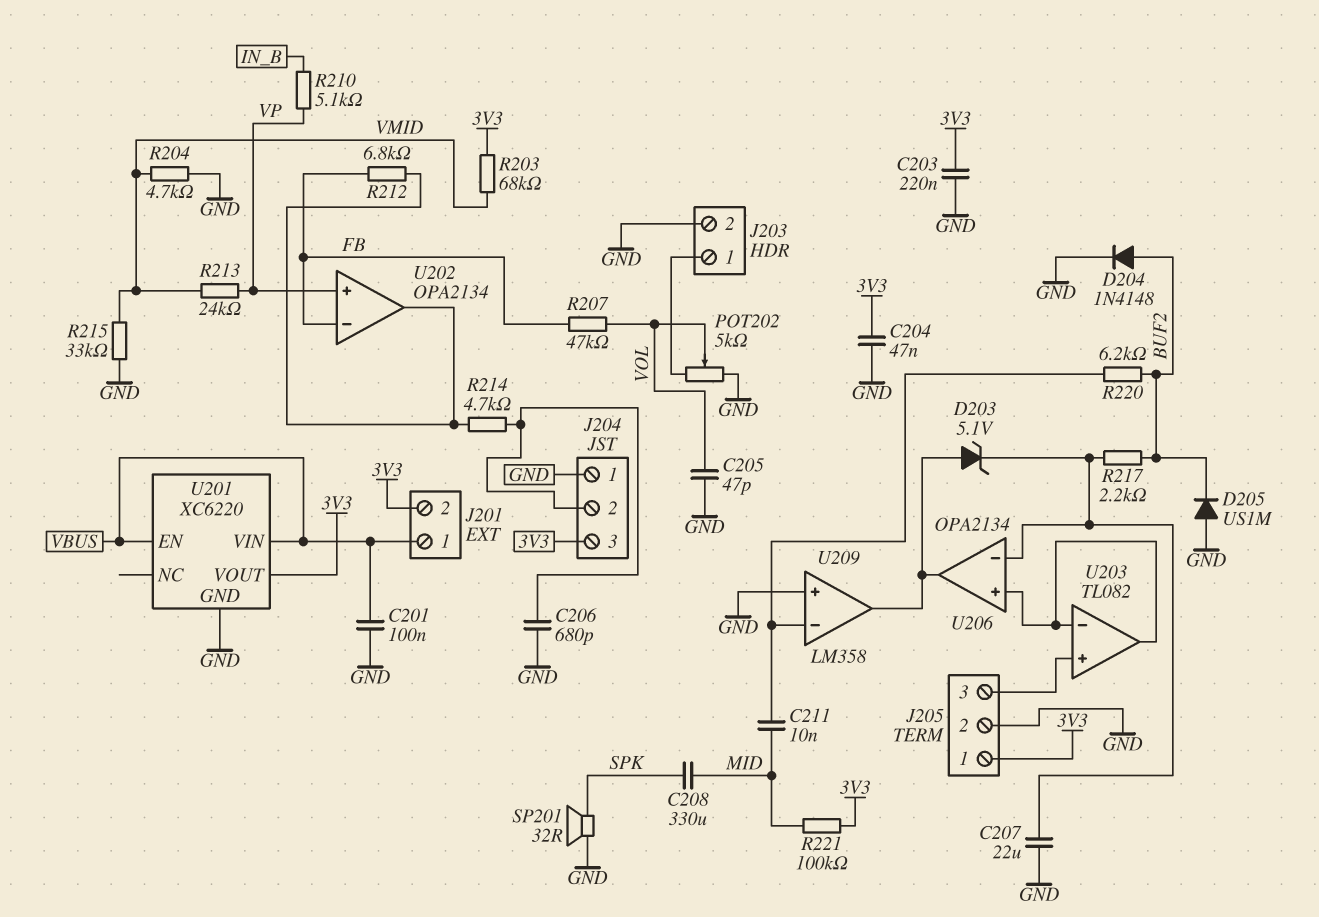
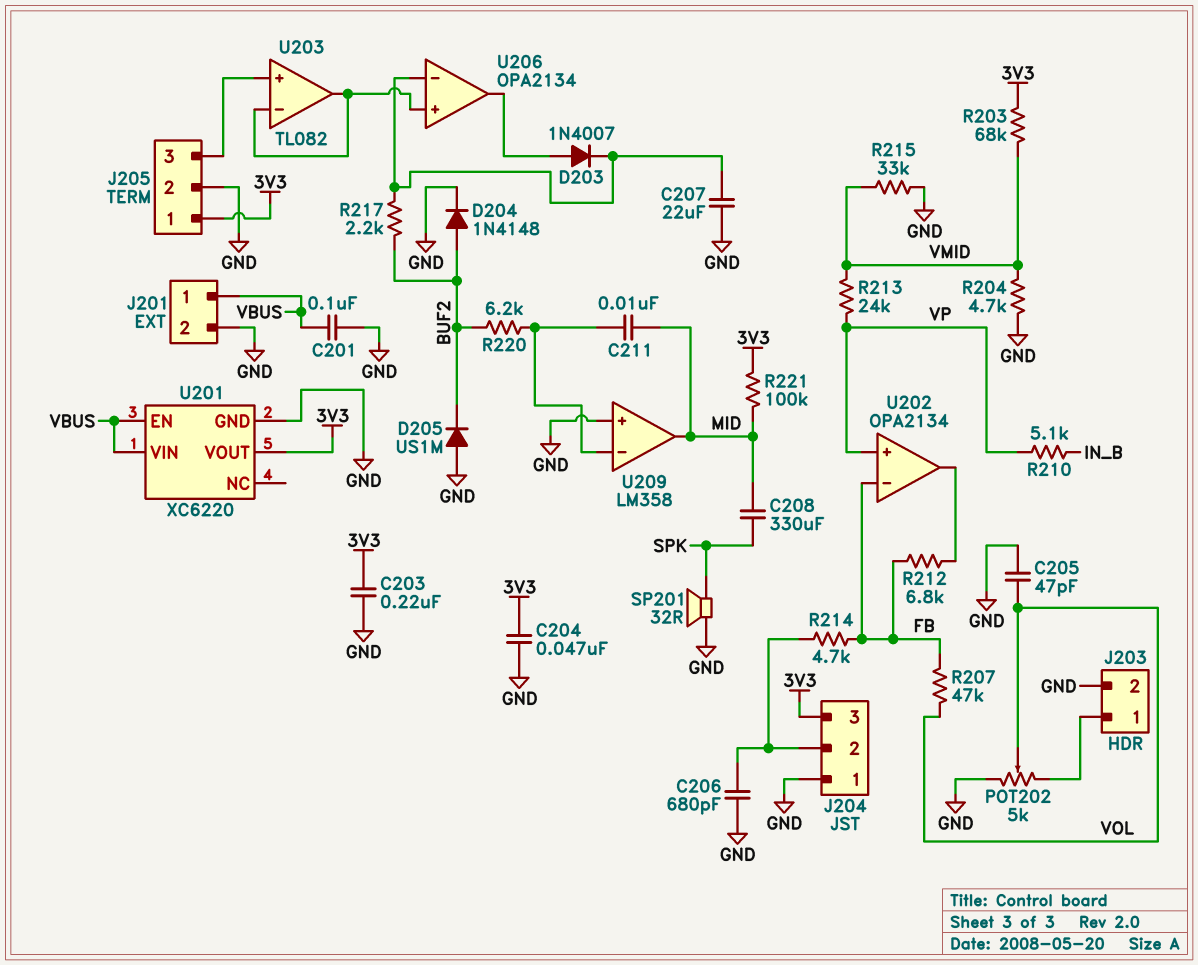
D203: zener 5.1V (A U206/out, K U206/in-) -> diode 1N4007 (A U206/out, K U206/in-)
J201 pin 2: 3V3 -> GND
R214: 4.7k (J204/2, U202/out) -> 4.7k (FB, J204/2)
U209 pin out: U206/out -> MID

